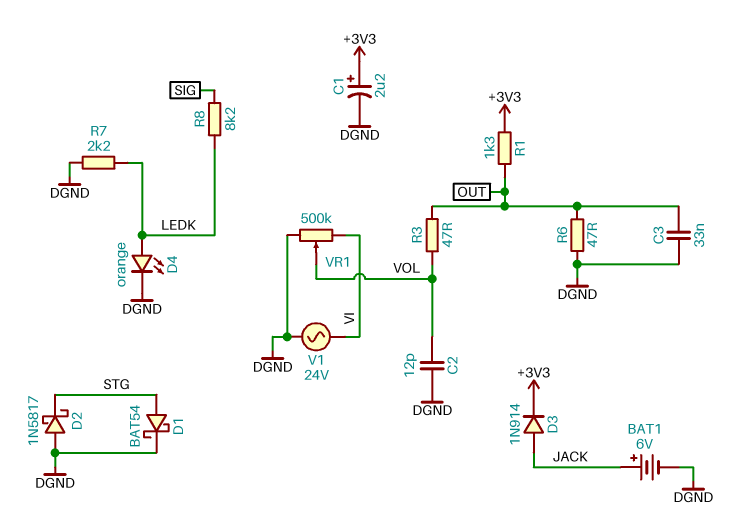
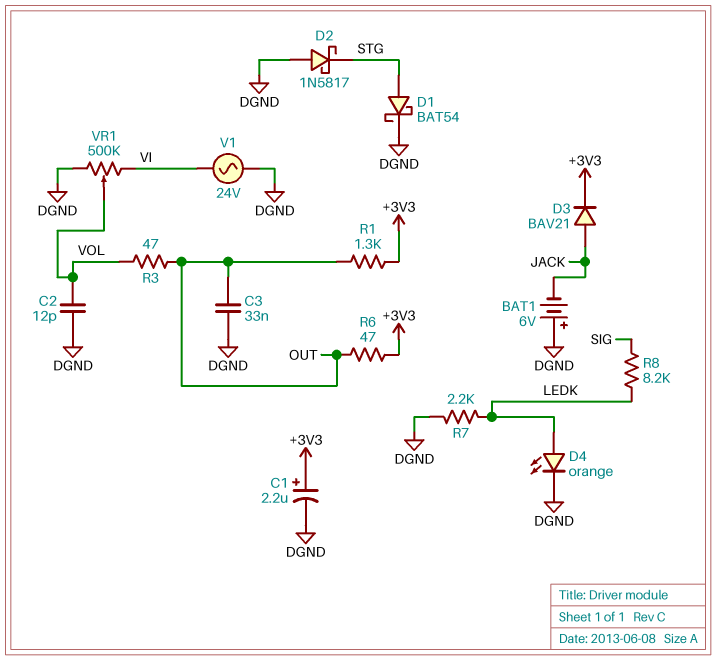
BAT1: 6V (plus JACK, minus DGND) -> 6V (plus DGND, minus JACK)
D3: diode 1N914 (A JACK, K +3V3) -> diode BAV21 (A JACK, K +3V3)
R6: 47 (DGND, OUT) -> 47 (+3V3, OUT)

